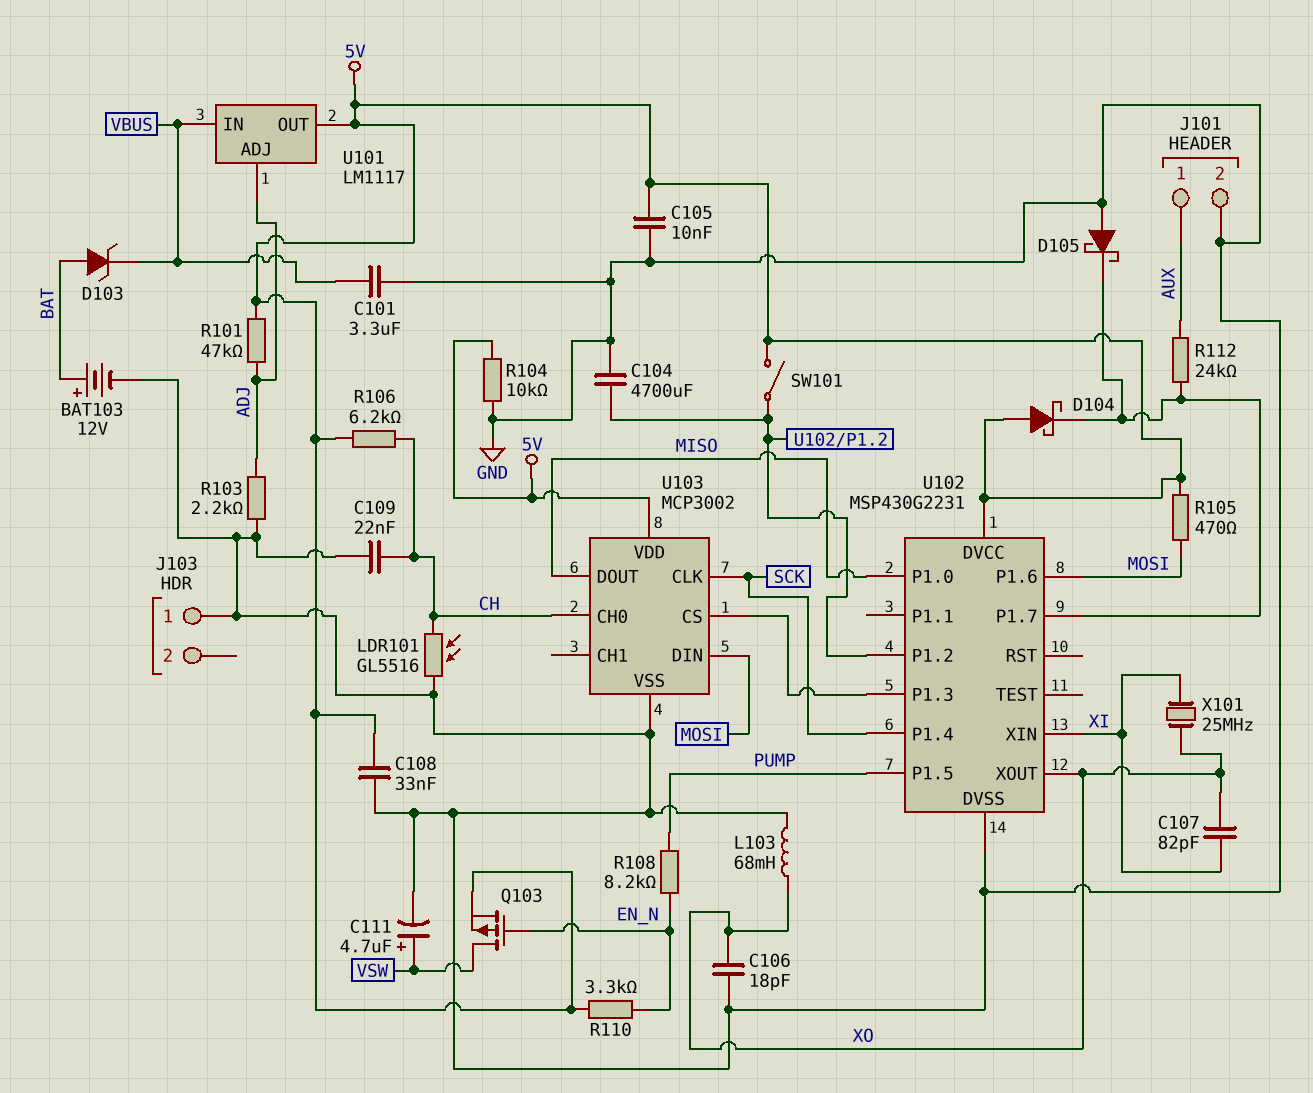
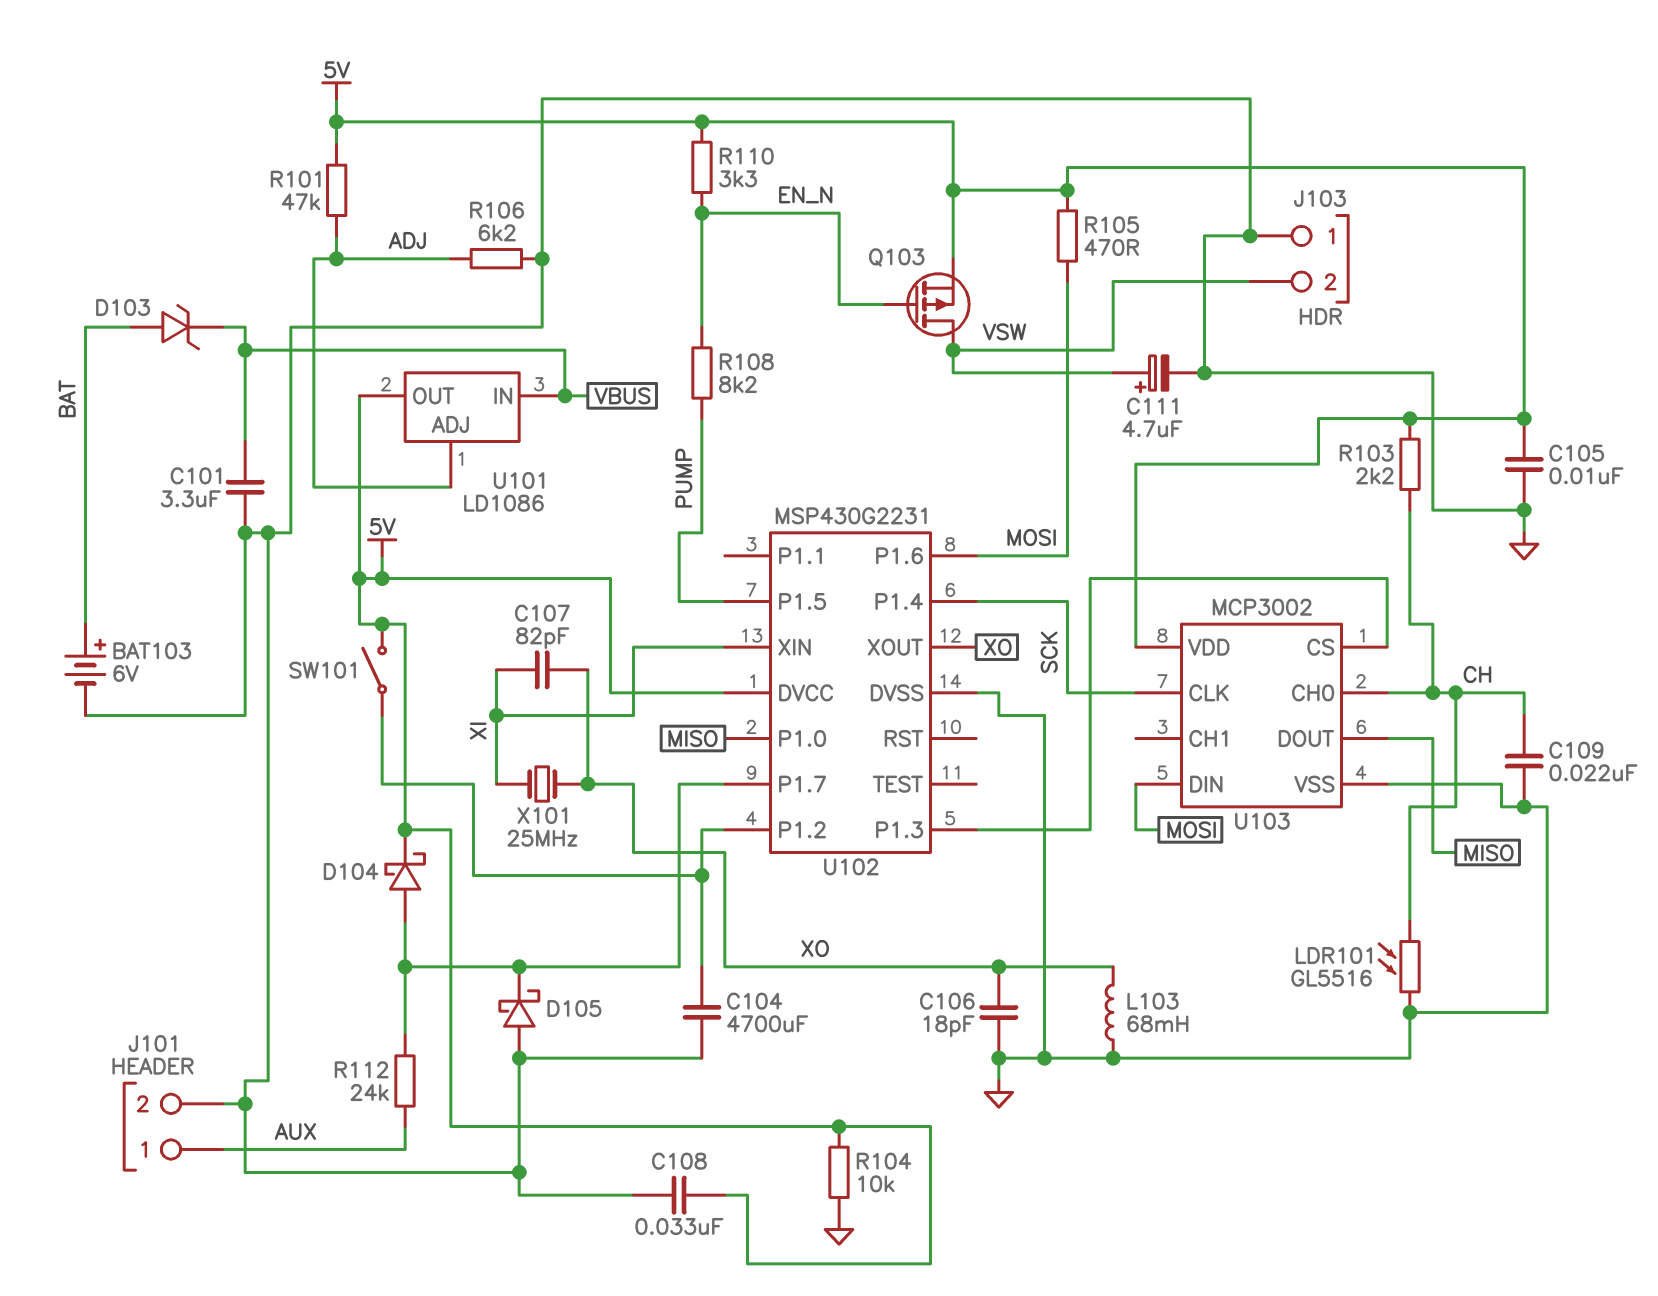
BAT103: 12V (plus BAT, minus GND) -> 6V (plus BAT, minus GND)
D104: schottky (A 5V, K U102/P1.7) -> schottky (A U102/P1.7, K 5V)
J103 pin 2: none -> VSW
R103: 2.2k (ADJ, GND) -> 2.2k (5V, CH)
R106: 6.2k (5V, CH) -> 6.2k (ADJ, GND)
U101: LM1117 -> LD1086

